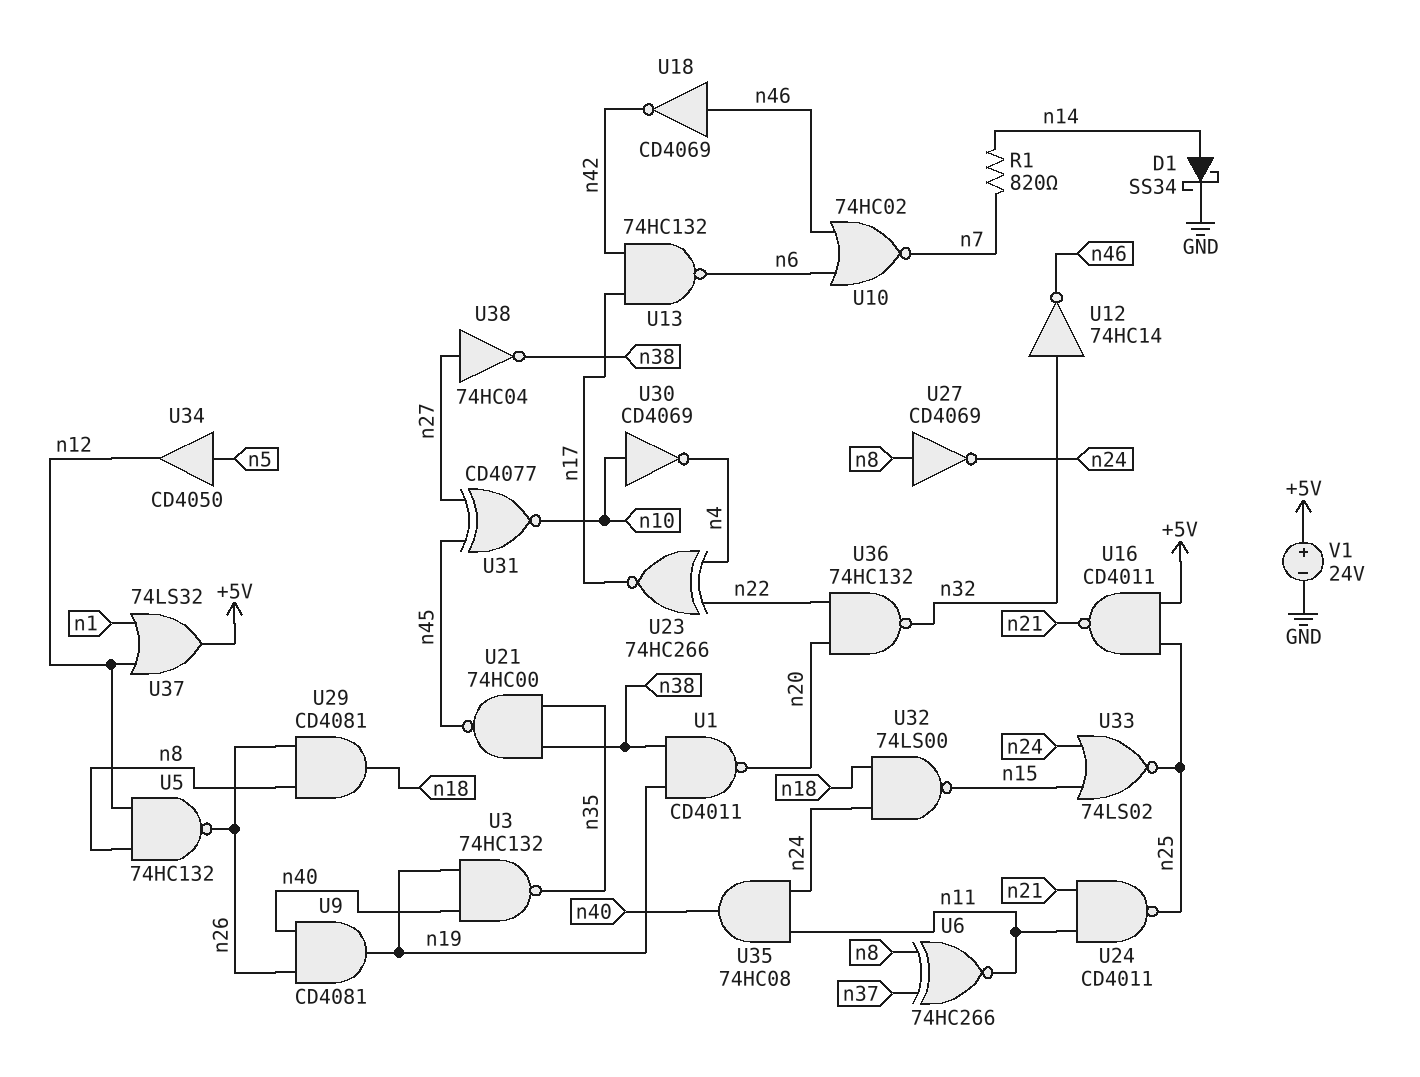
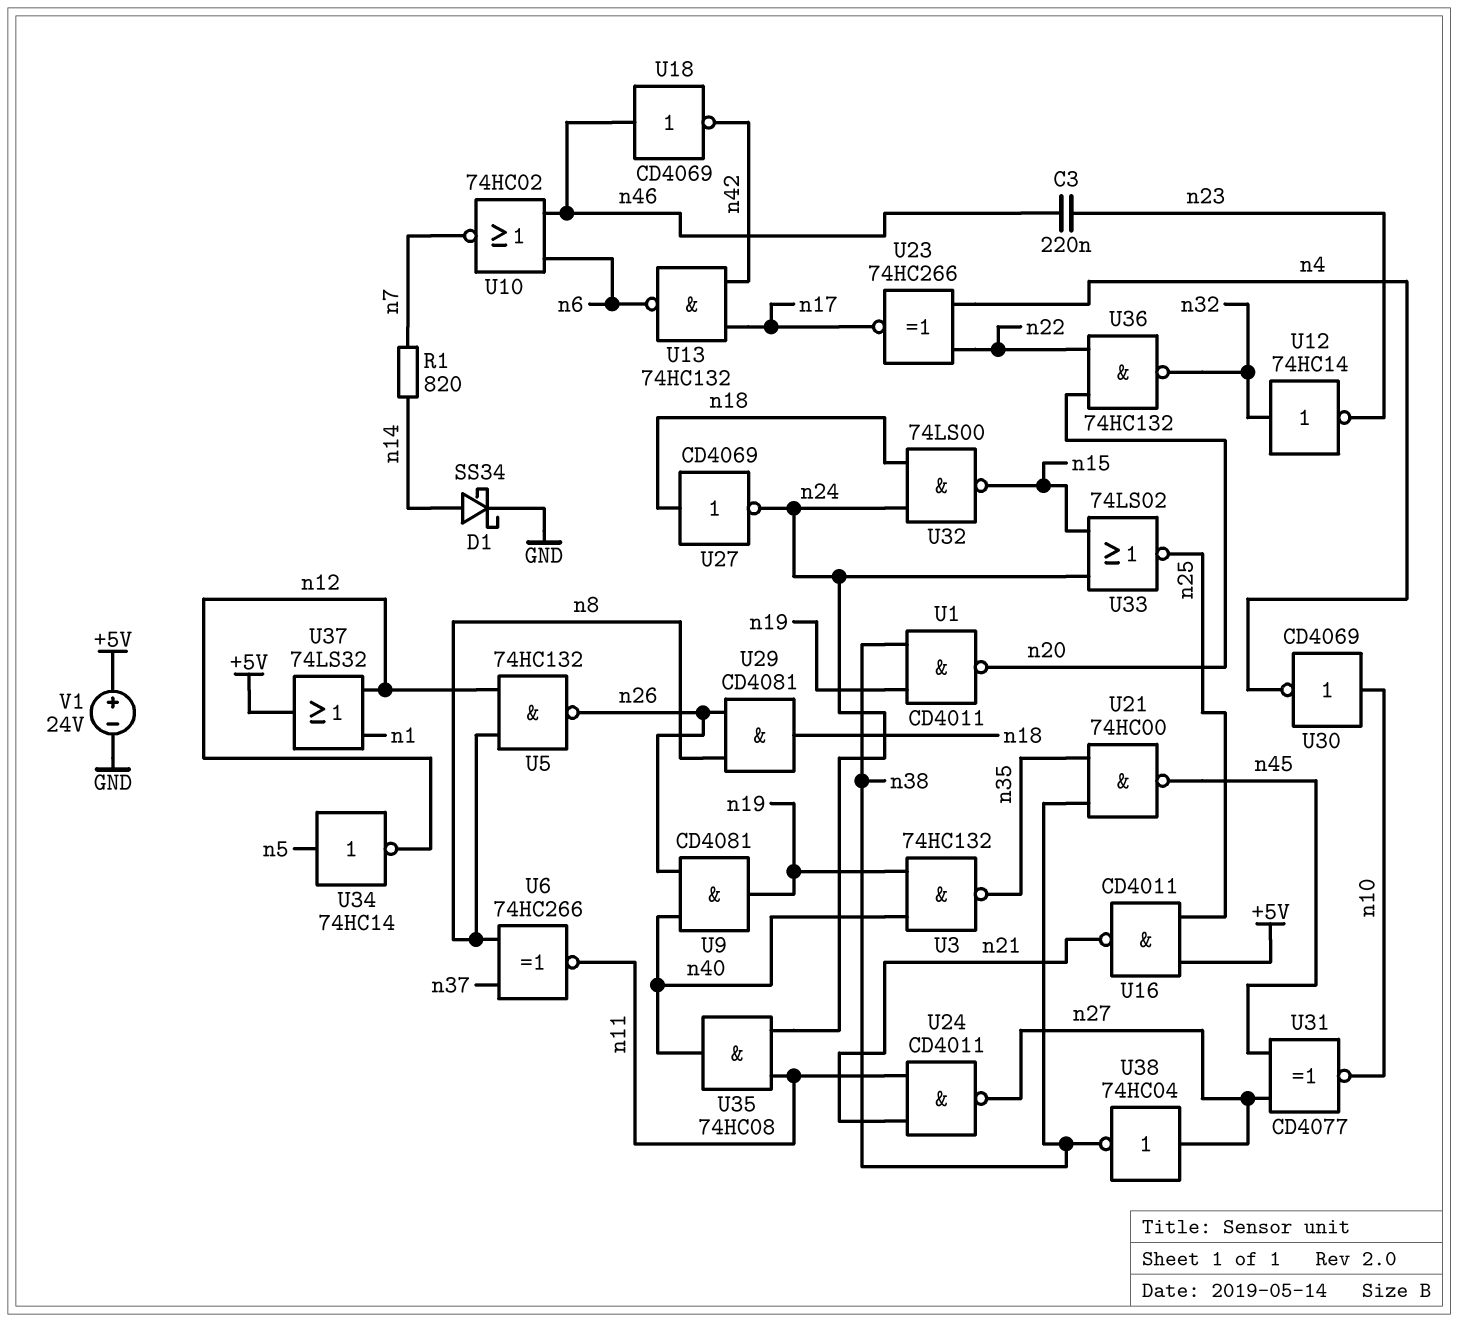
C3: none -> 220nF (n23, n46)
U12: NOT 74HC14 (in n32, out n46) -> NOT 74HC14 (in n32, out n23)
U24: NAND CD4011 (in n11, in n21, out n25) -> NAND CD4011 (in n11, in n21, out n27)
U27: NOT CD4069 (in n8, out n24) -> NOT CD4069 (in n18, out n24)
U34: buffer CD4050 (in n5, out n12) -> NOT 74HC14 (in n5, out n12)

